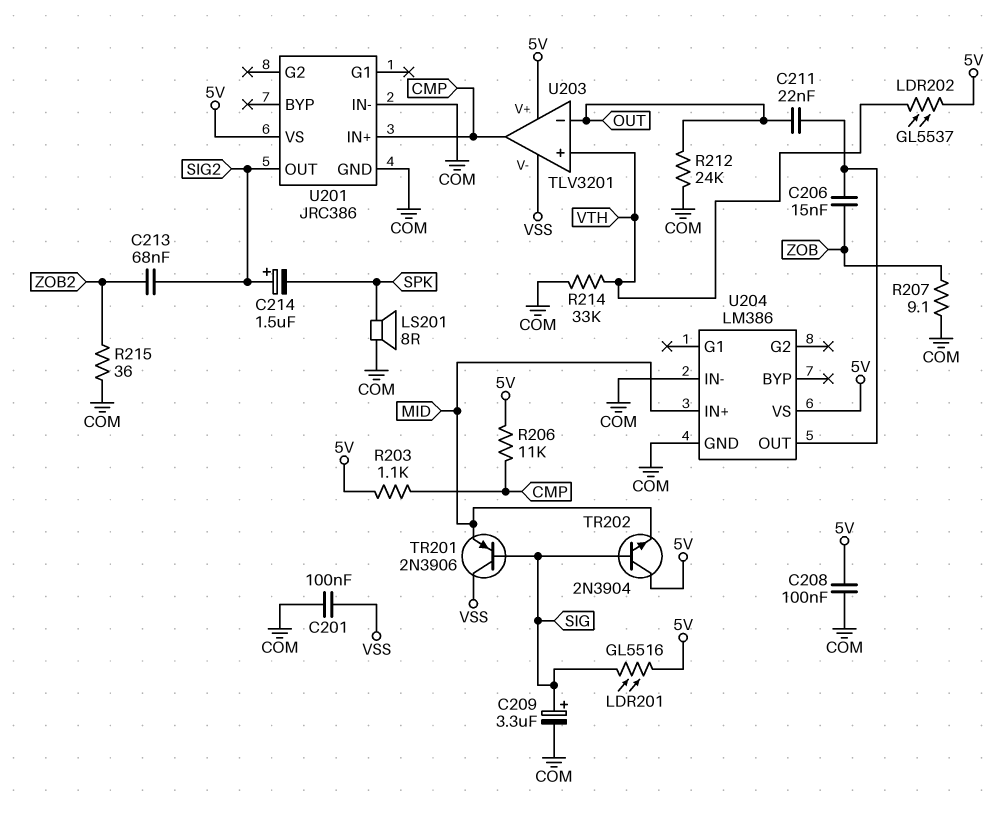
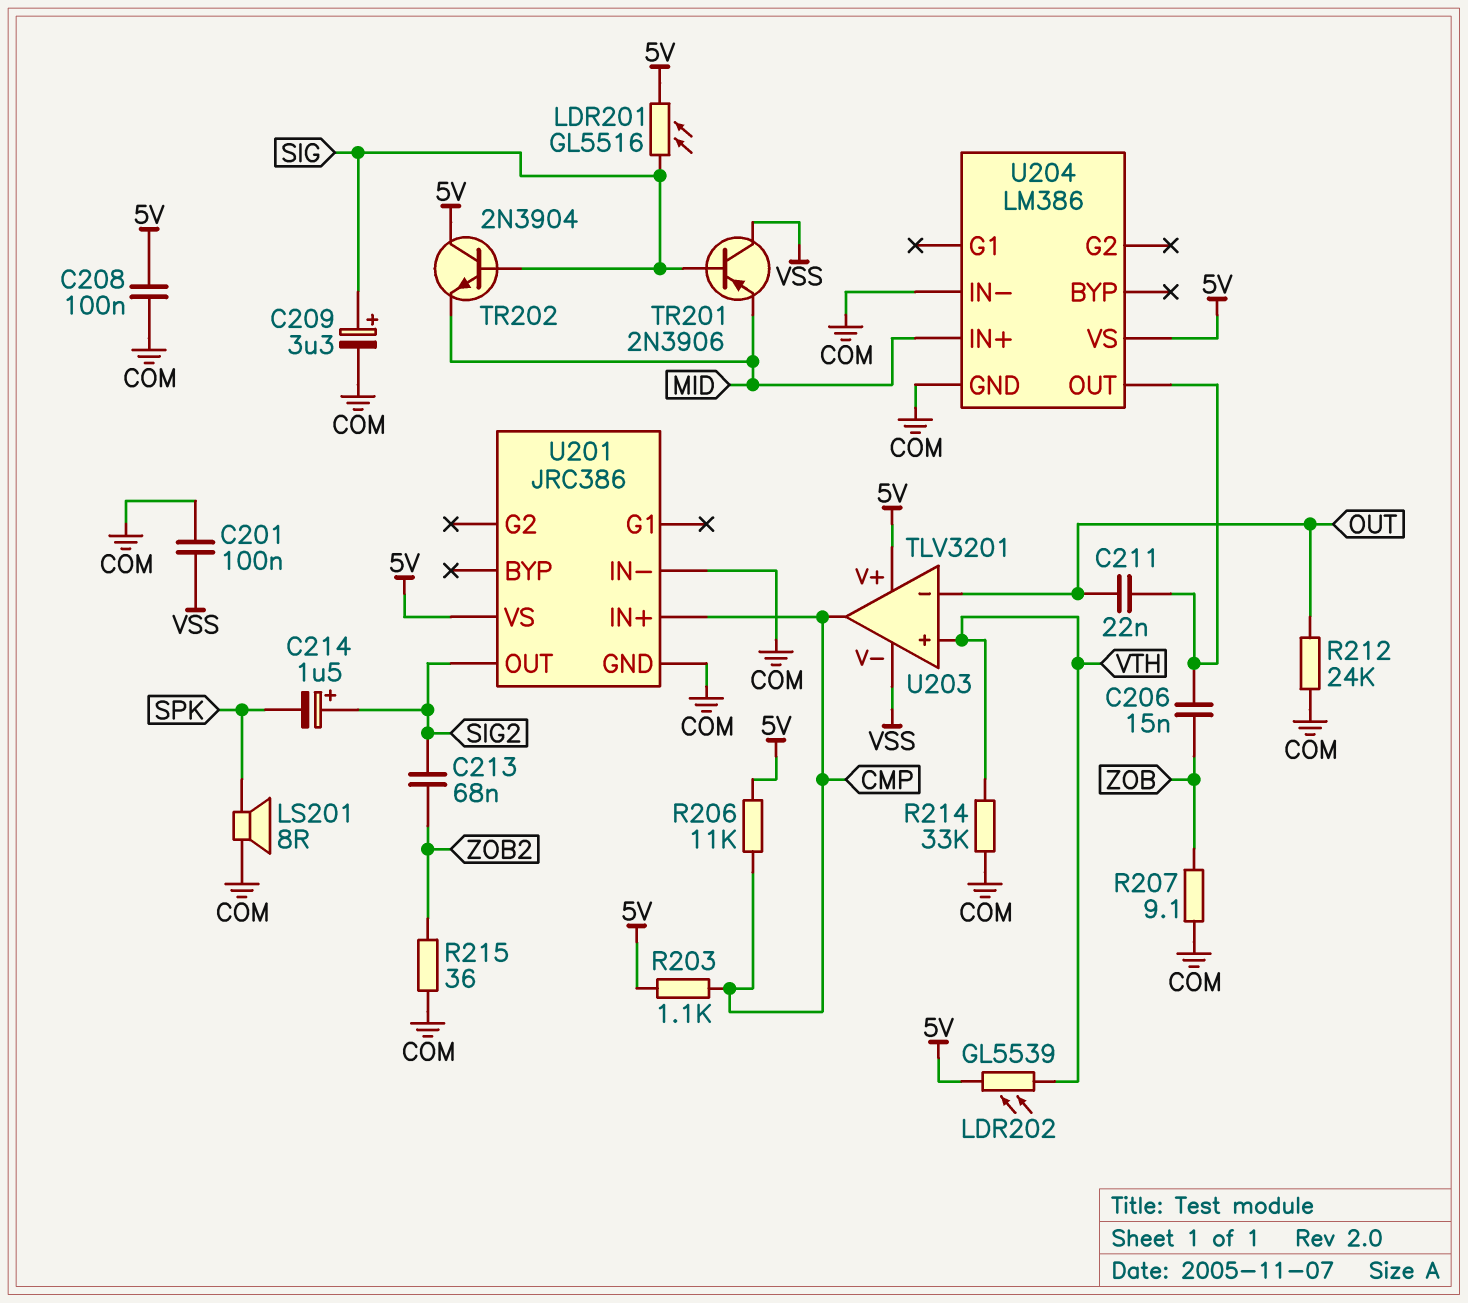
LDR202: GL5537 (5V, VTH) -> GL5539 (5V, VTH)

